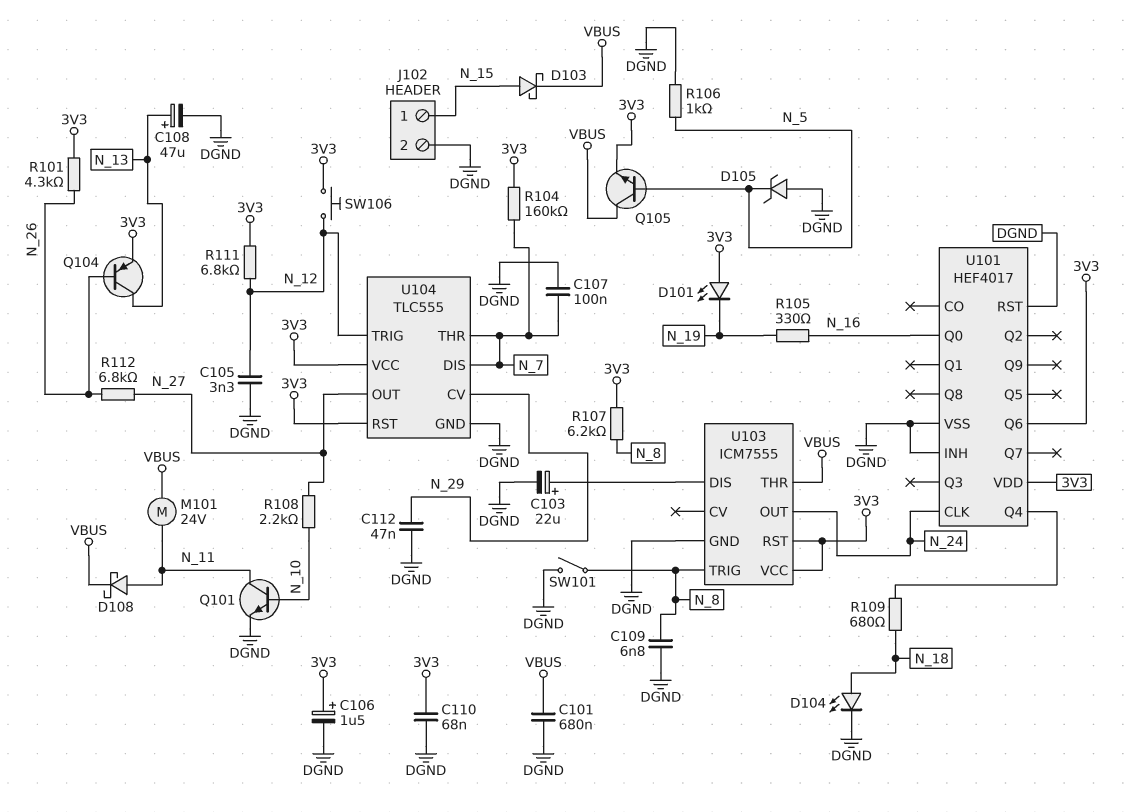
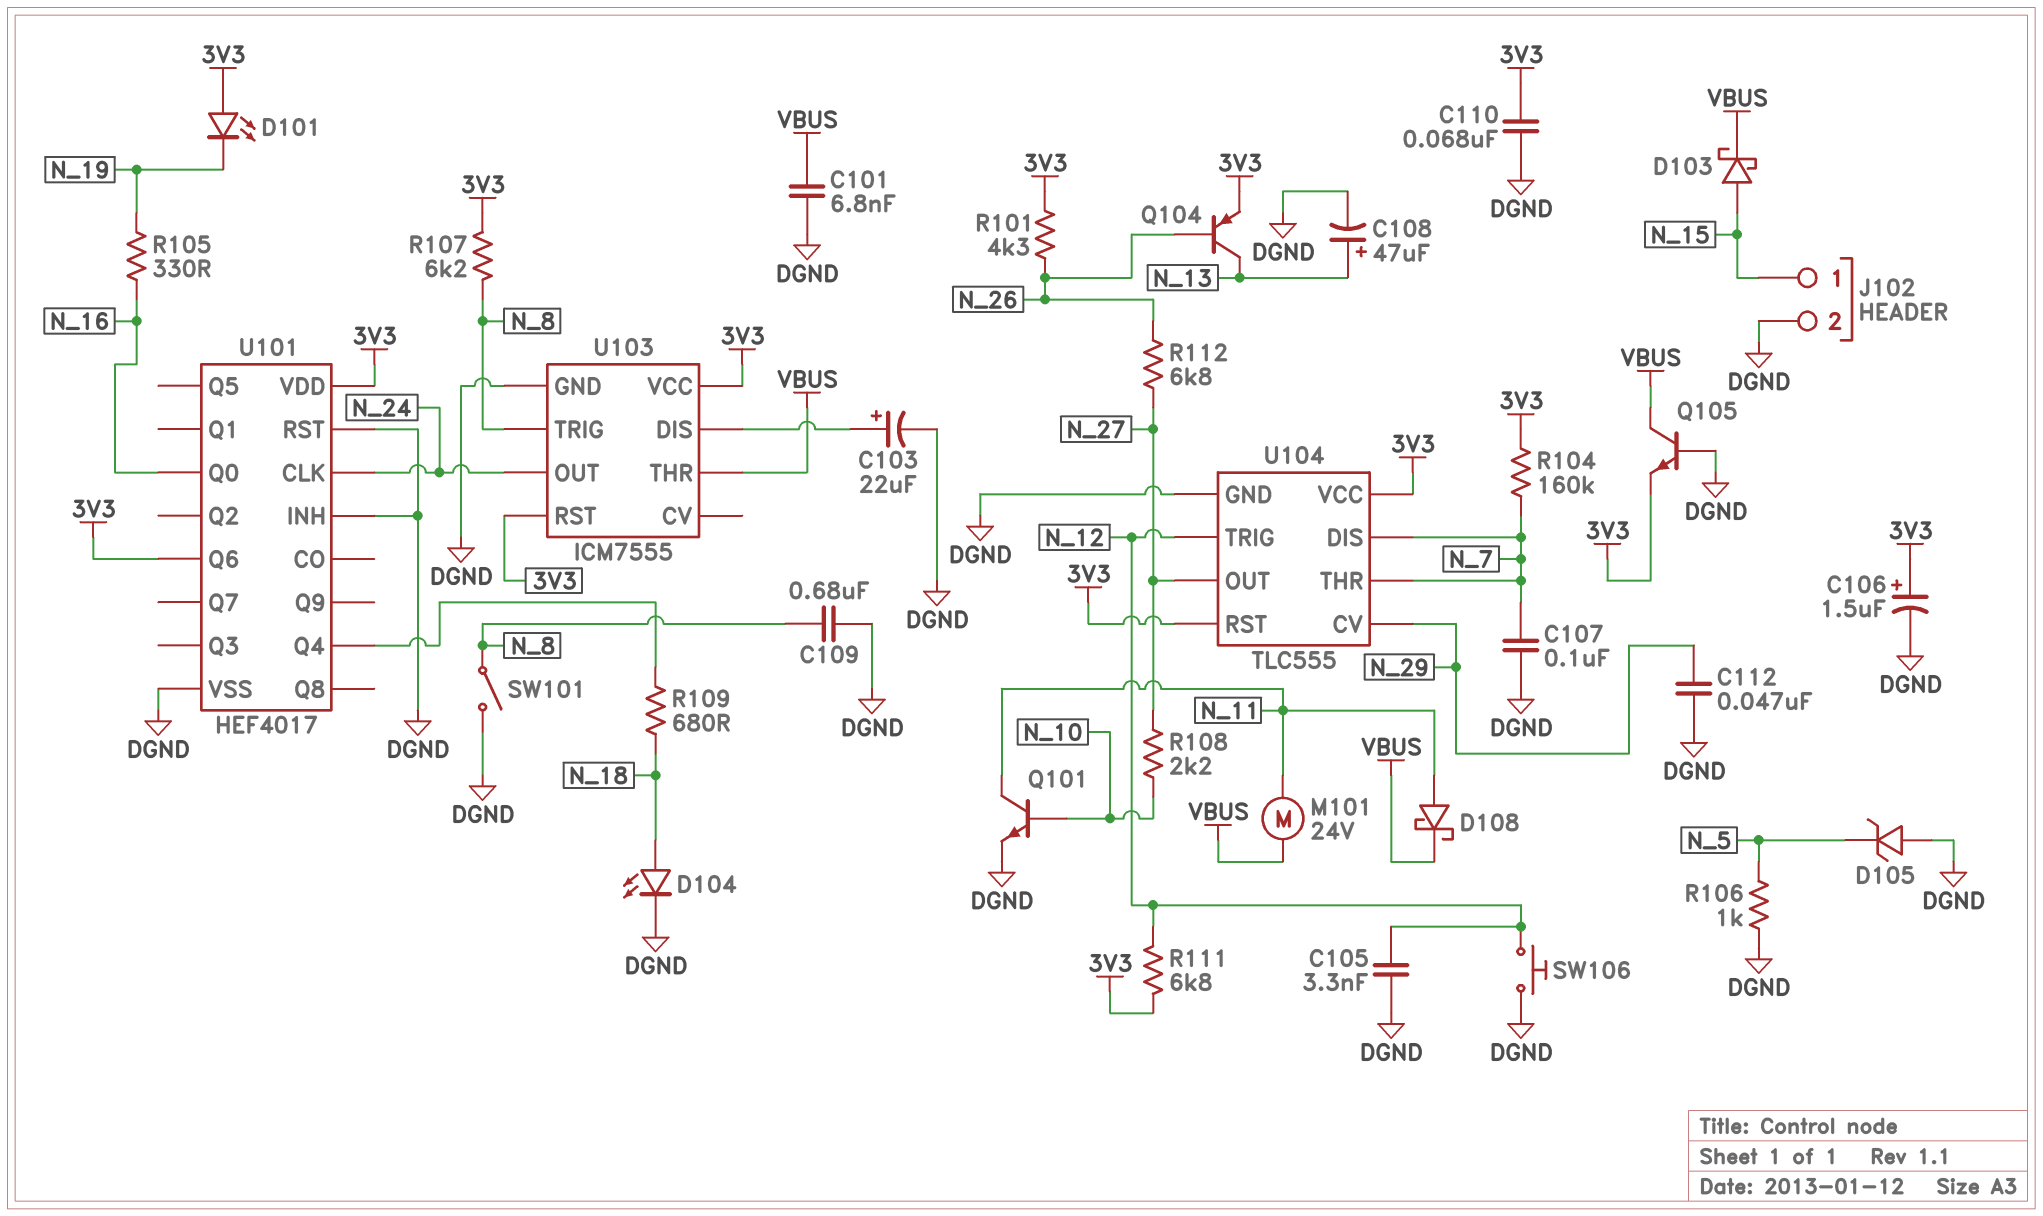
C101: 680nF (DGND, VBUS) -> 6.8nF (DGND, VBUS)
C109: 6.8nF (DGND, N_8) -> 680nF (DGND, N_8)
Q105: NPN (B N_5, C VBUS, E 3V3) -> NPN (B DGND, C VBUS, E 3V3)
SW106: button (3V3, N_12) -> button (DGND, N_12)

